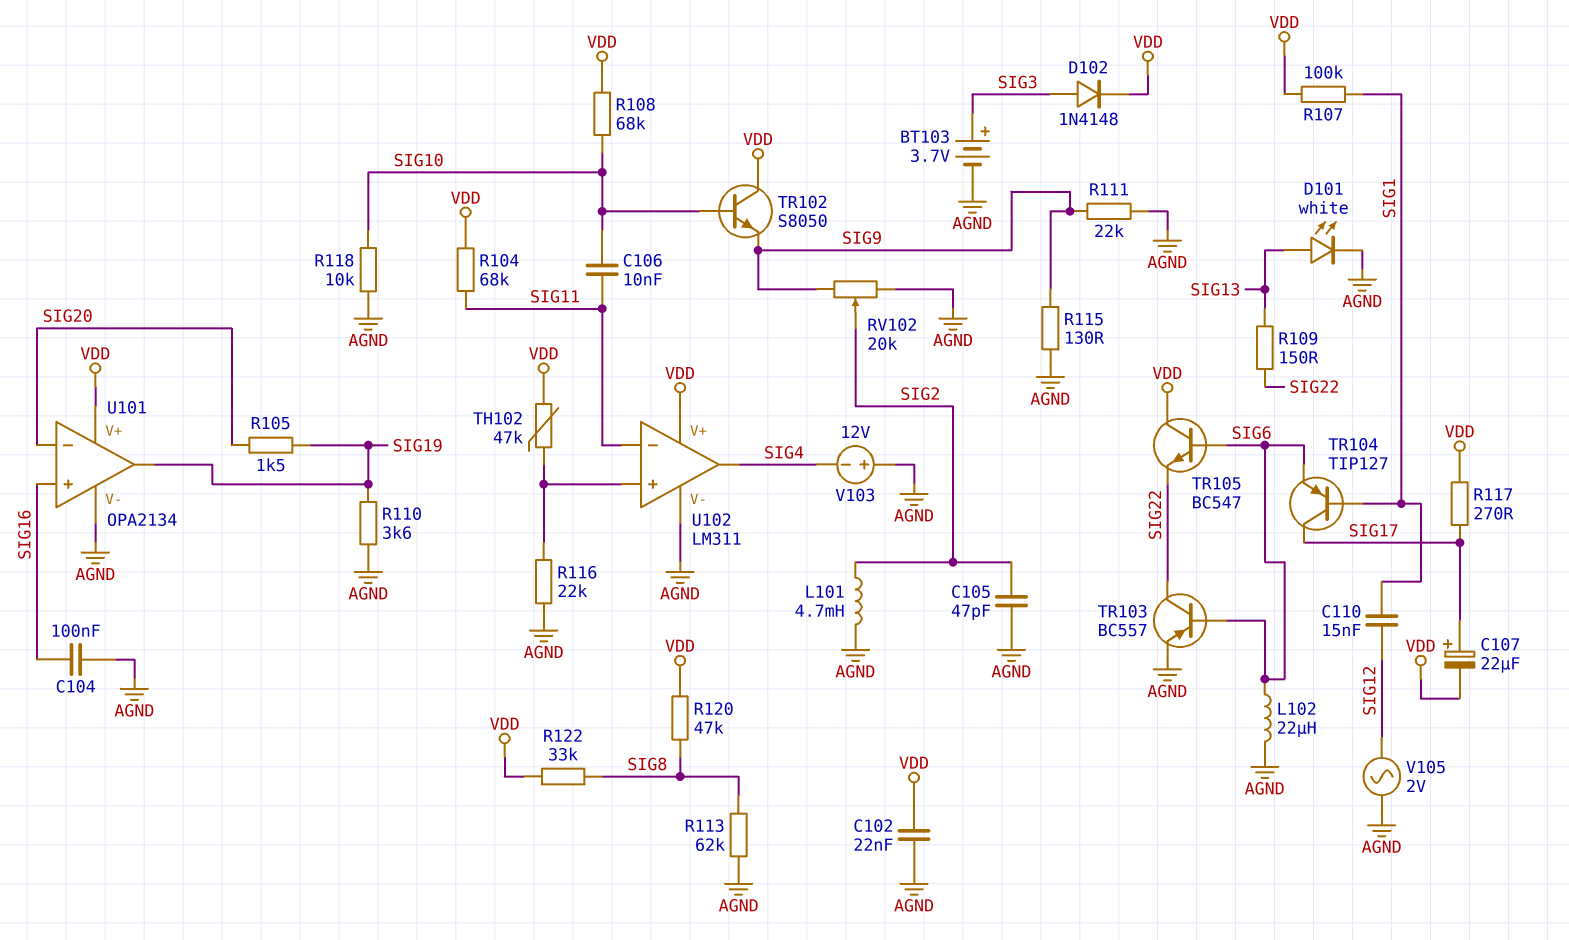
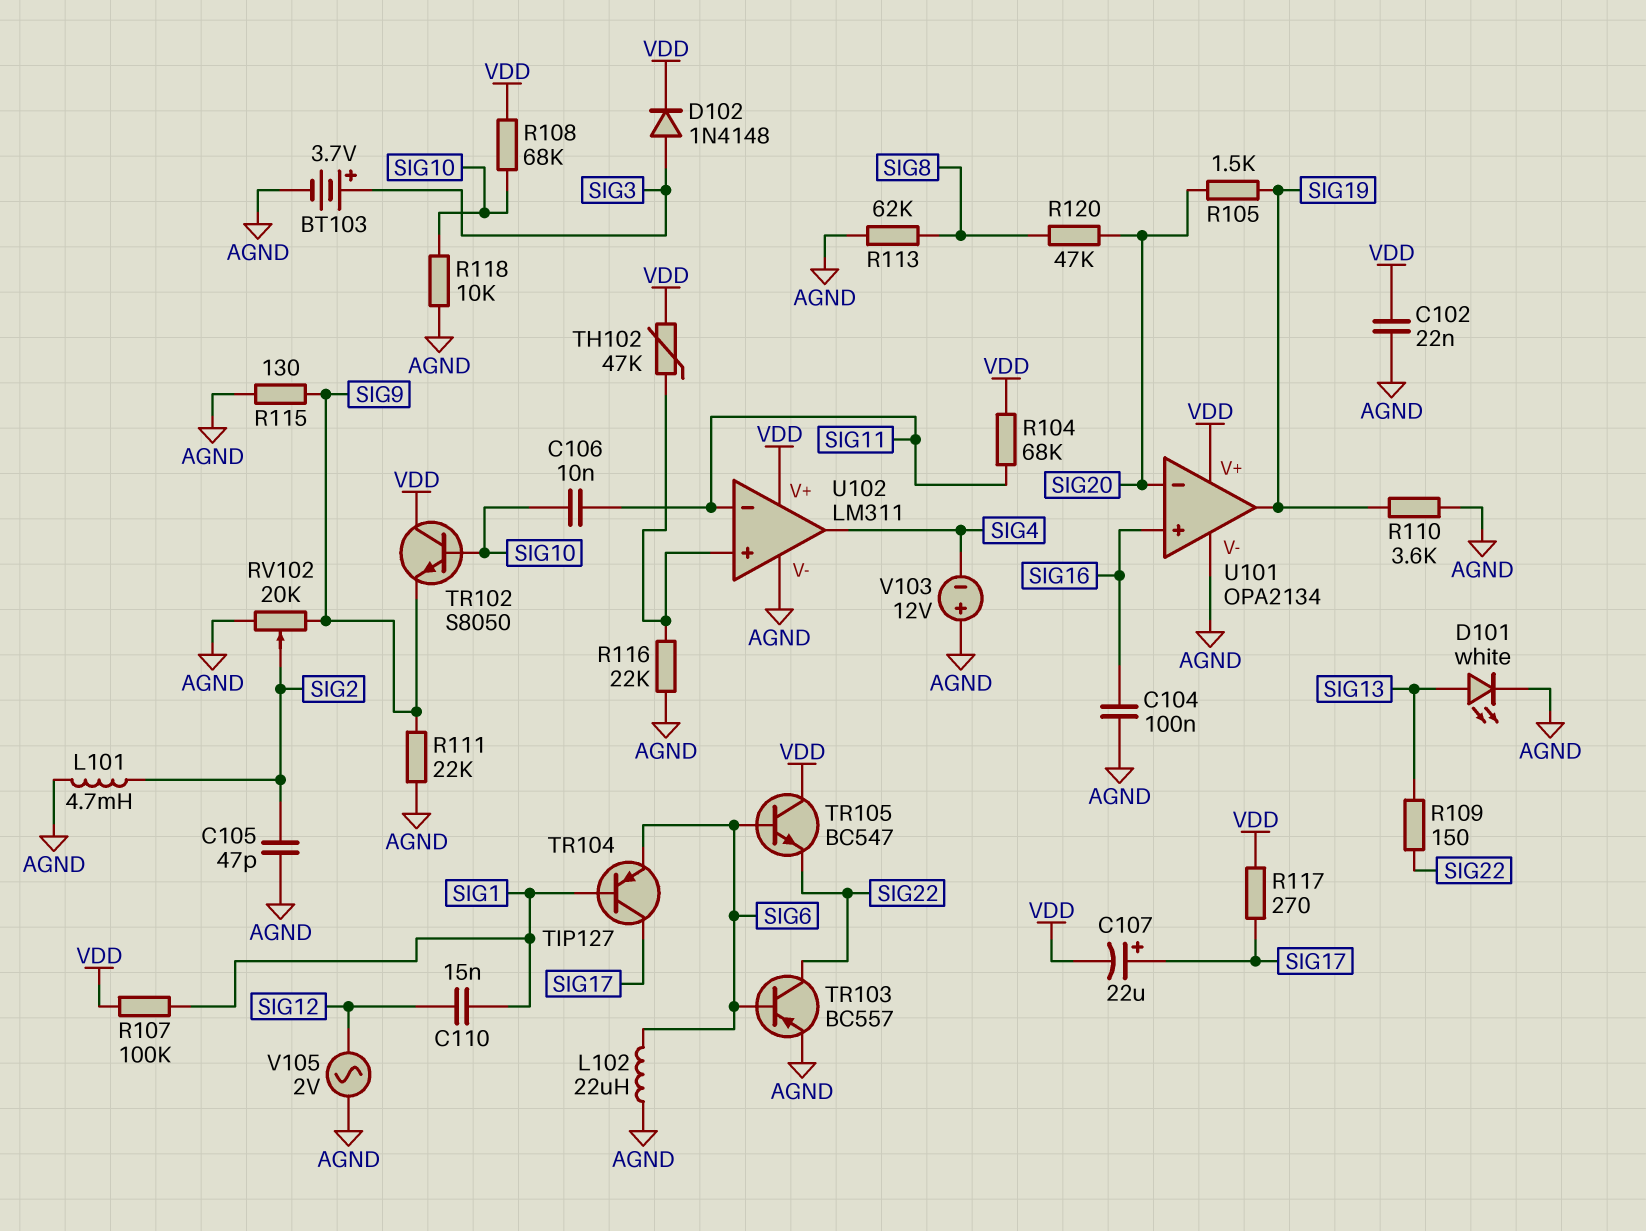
R120: 47k (SIG8, VDD) -> 47k (SIG8, SIG20)
R122: 33k (SIG8, VDD) -> none

